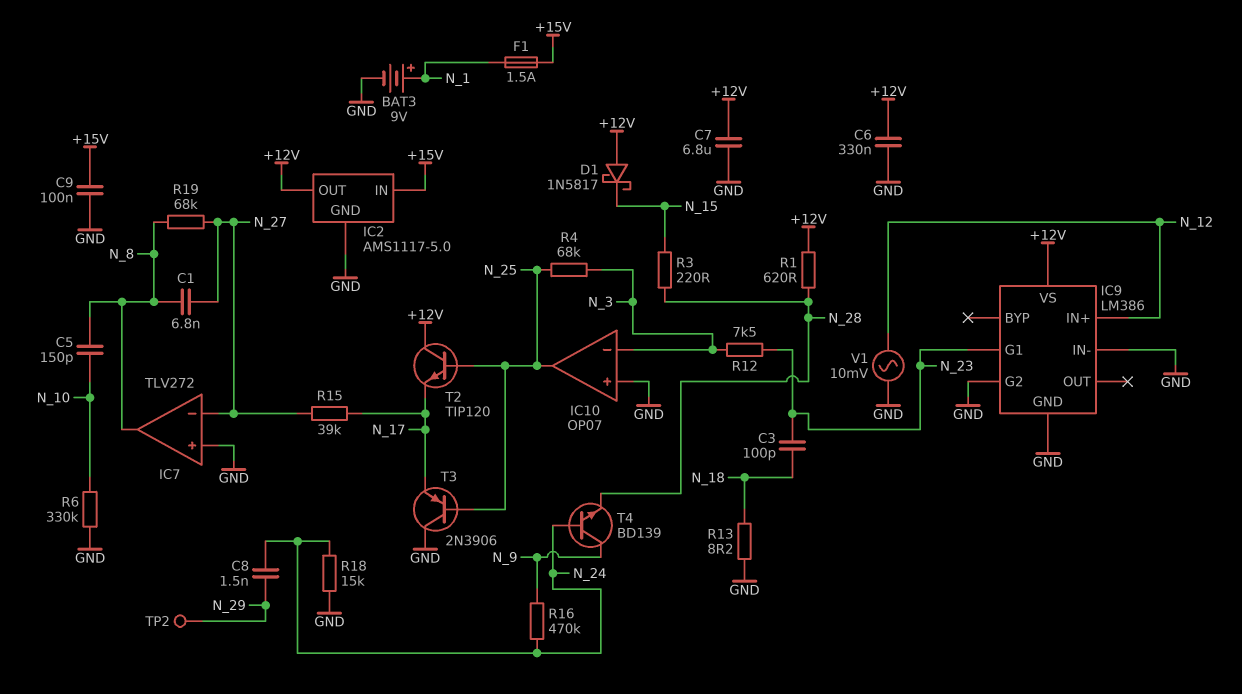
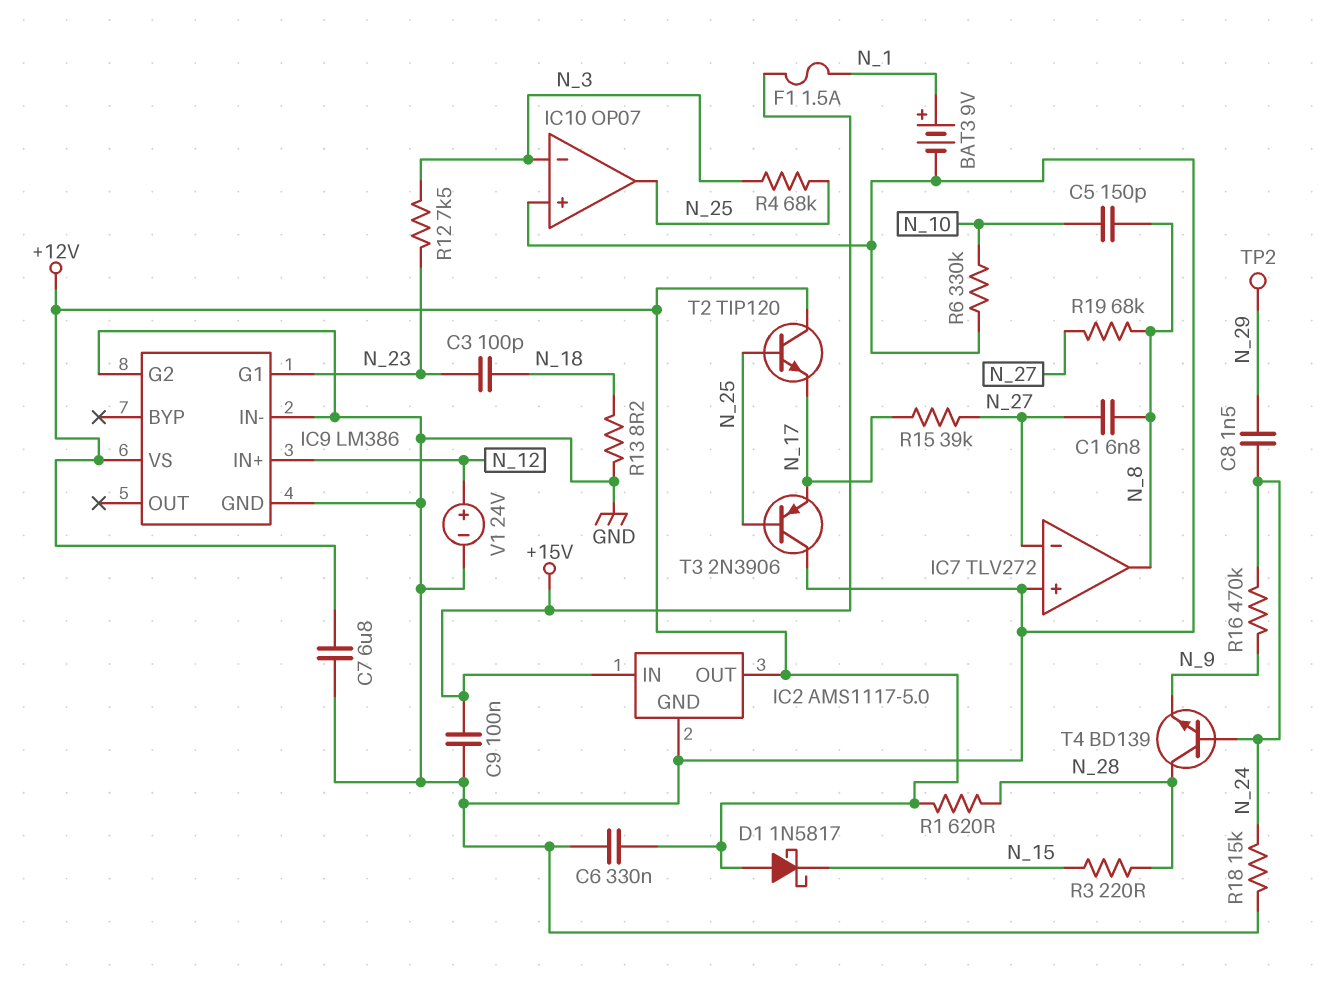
T4: NPN BD139 (B N_24, C N_9, E N_28) -> NPN BD139 (B N_24, C N_28, E N_9)
V1: AC 10mV (GND, N_12) -> 24V (plus N_12, minus GND)

